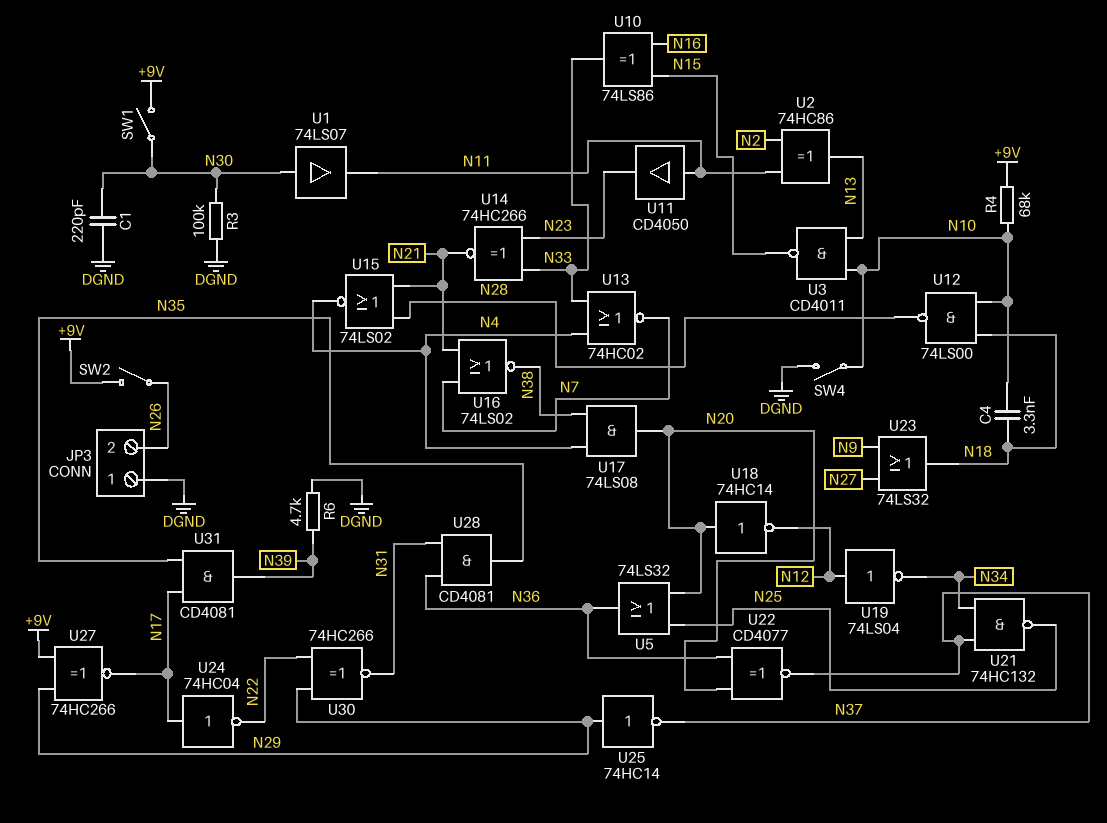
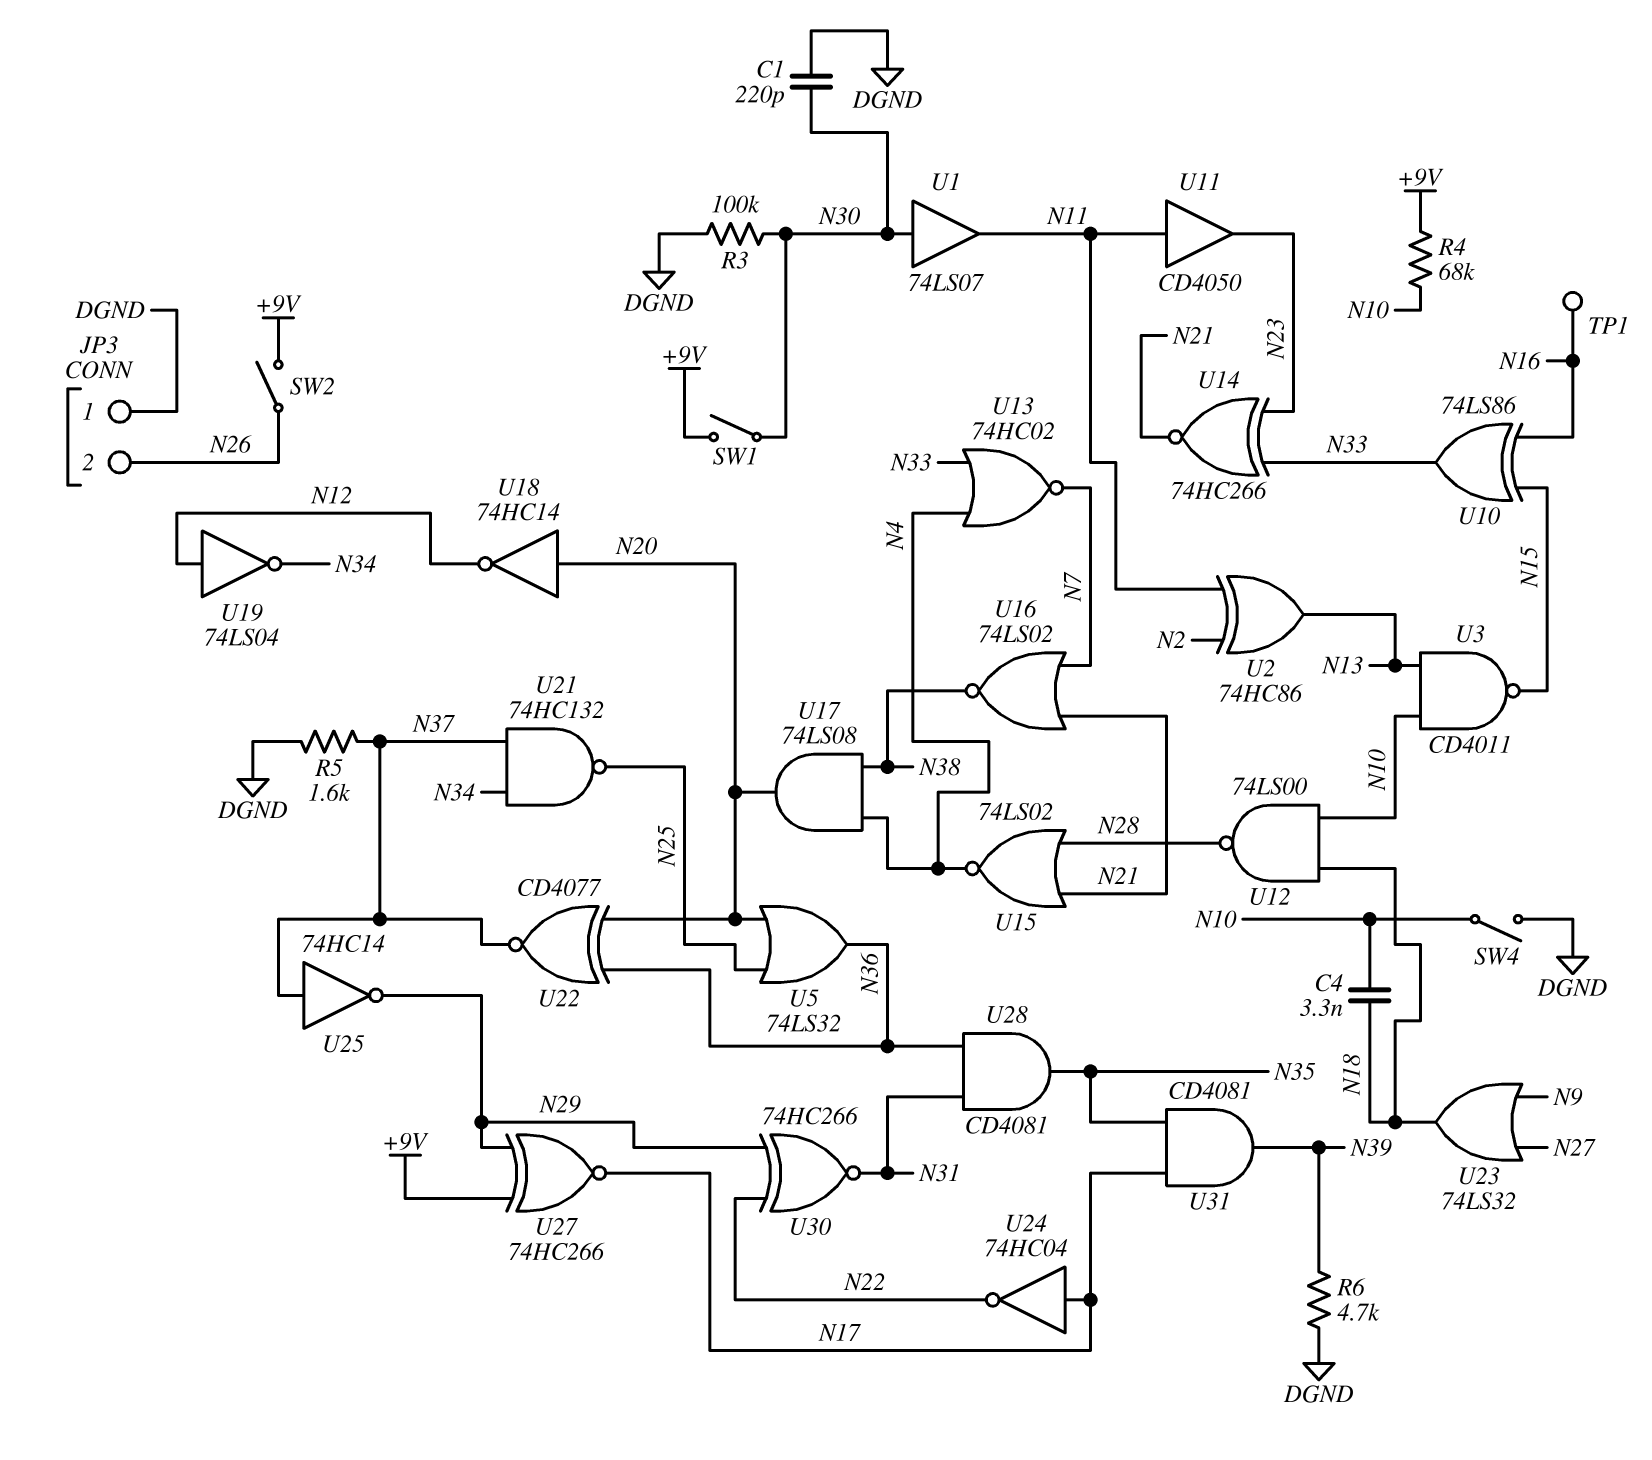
R5: none -> 1.6k (DGND, N37)
TP1: none -> test point (N16)
U25: NOT 74HC14 (in N29, out N37) -> NOT 74HC14 (in N37, out N29)

